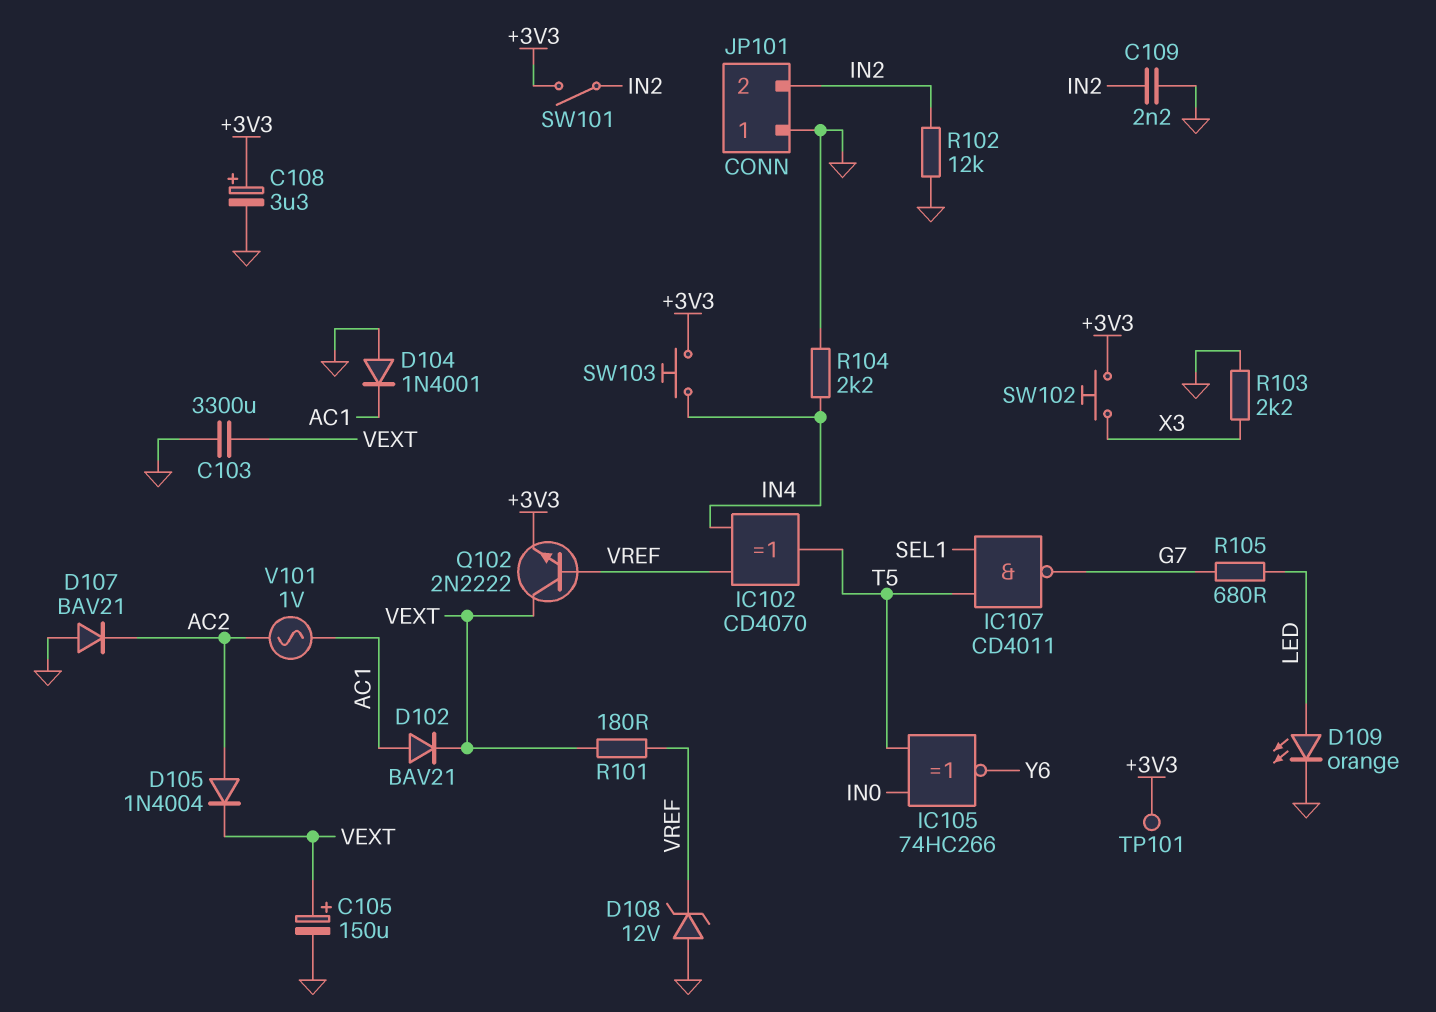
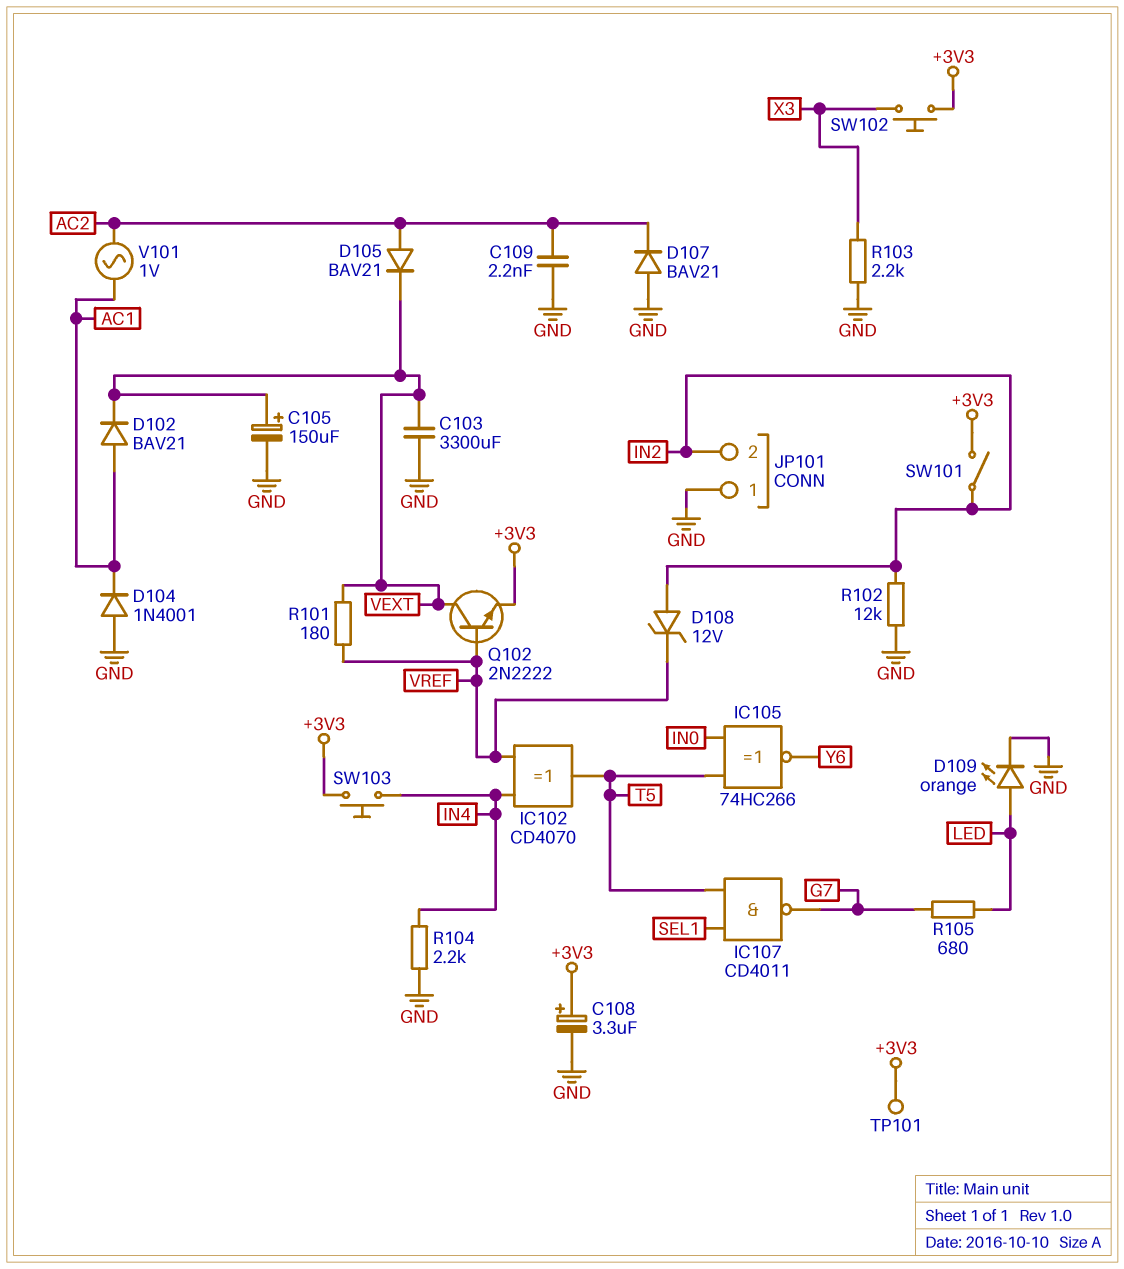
C109: 2.2nF (GND, IN2) -> 2.2nF (AC2, GND)
D105: diode 1N4004 (A AC2, K VEXT) -> diode BAV21 (A AC2, K VEXT)
D108: zener 12V (A GND, K VREF) -> zener 12V (A IN2, K VREF)

